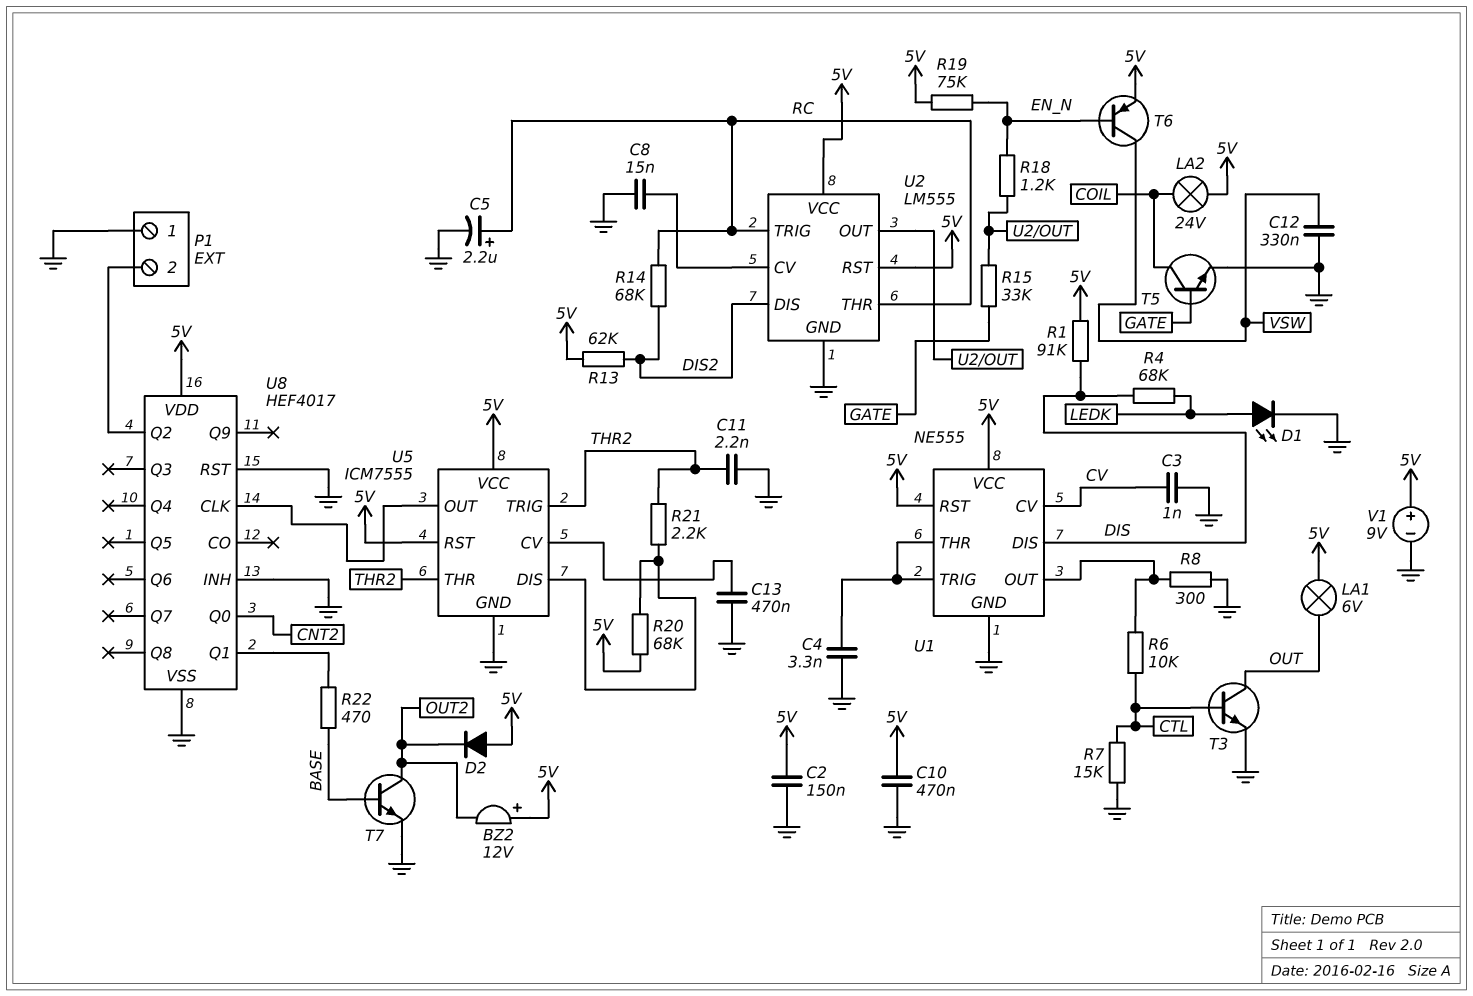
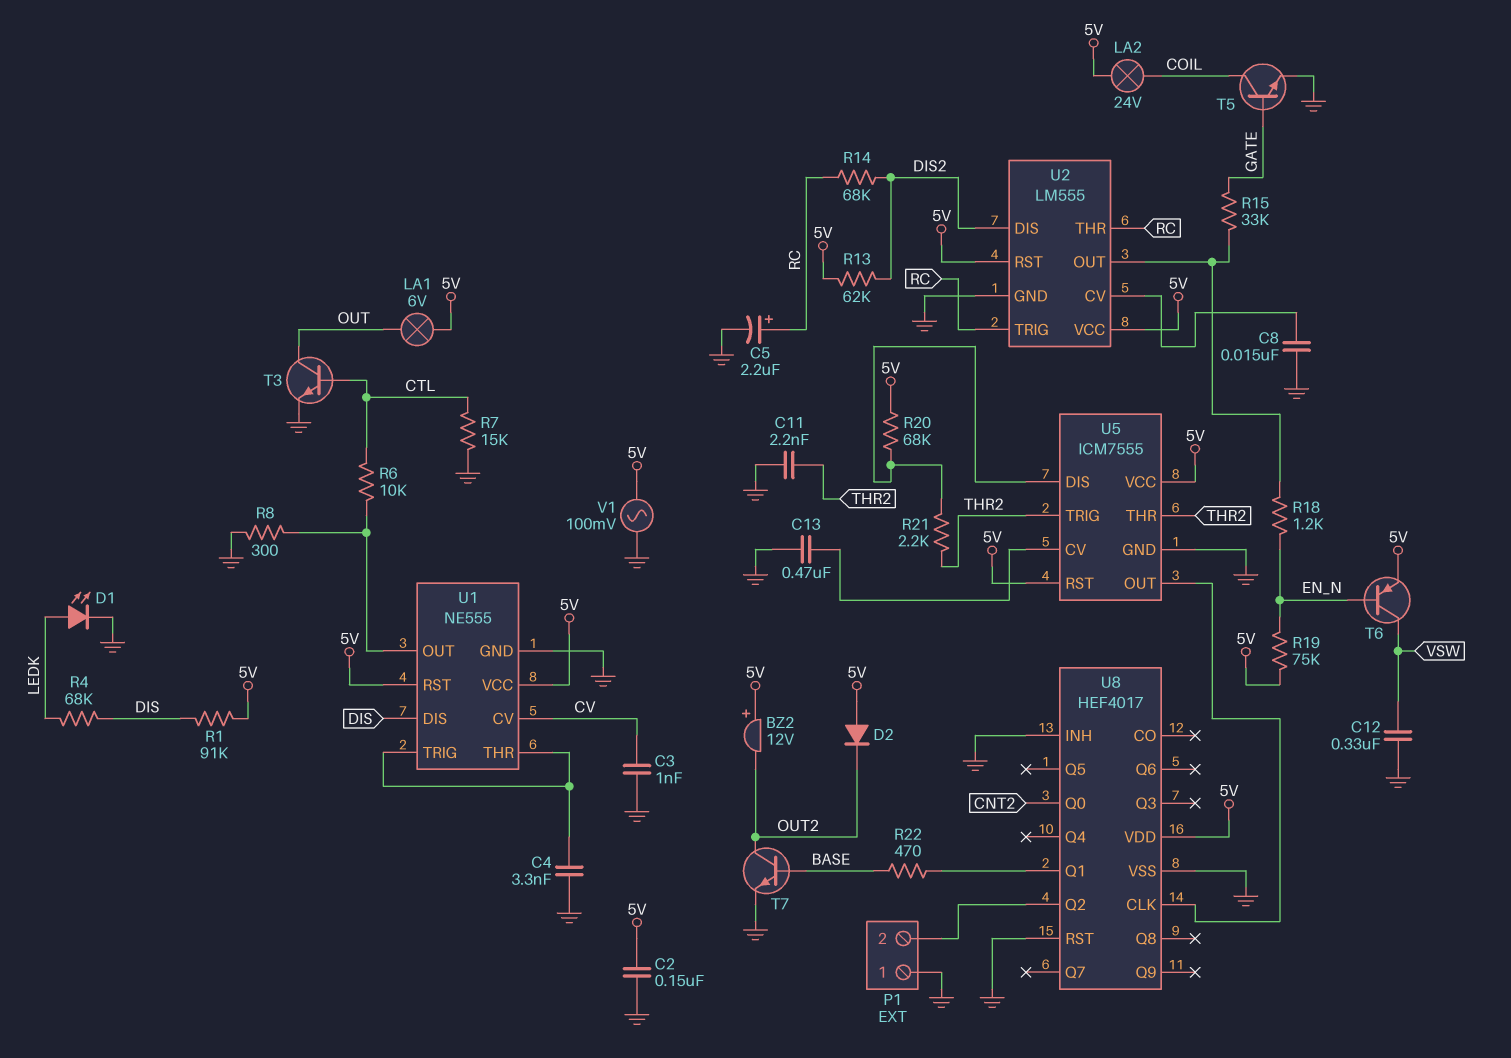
C10: 470nF (5V, GND) -> none
V1: 9V (plus 5V, minus GND) -> AC 100mV (5V, GND)

